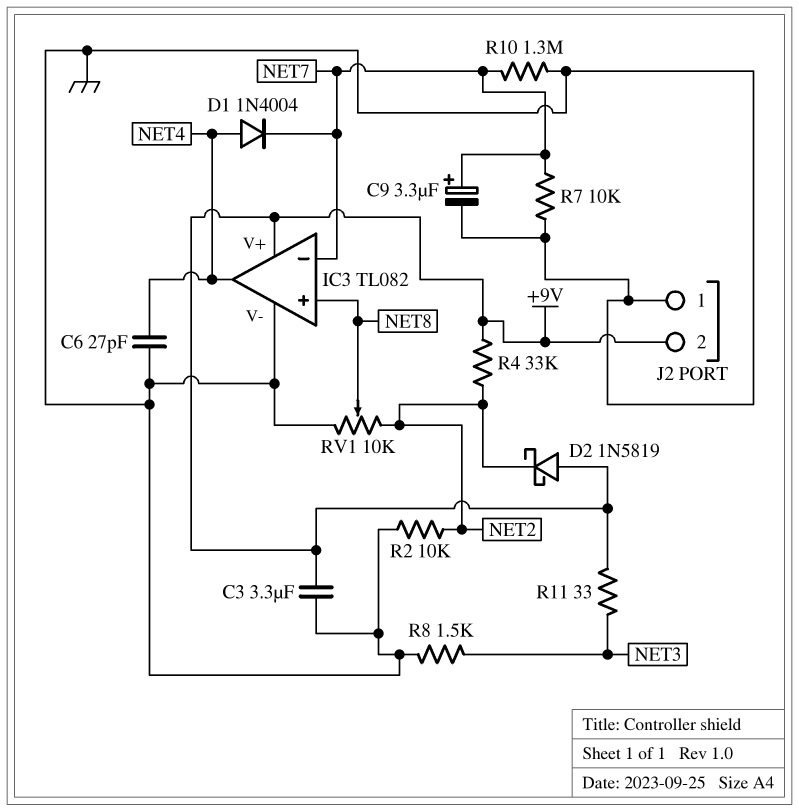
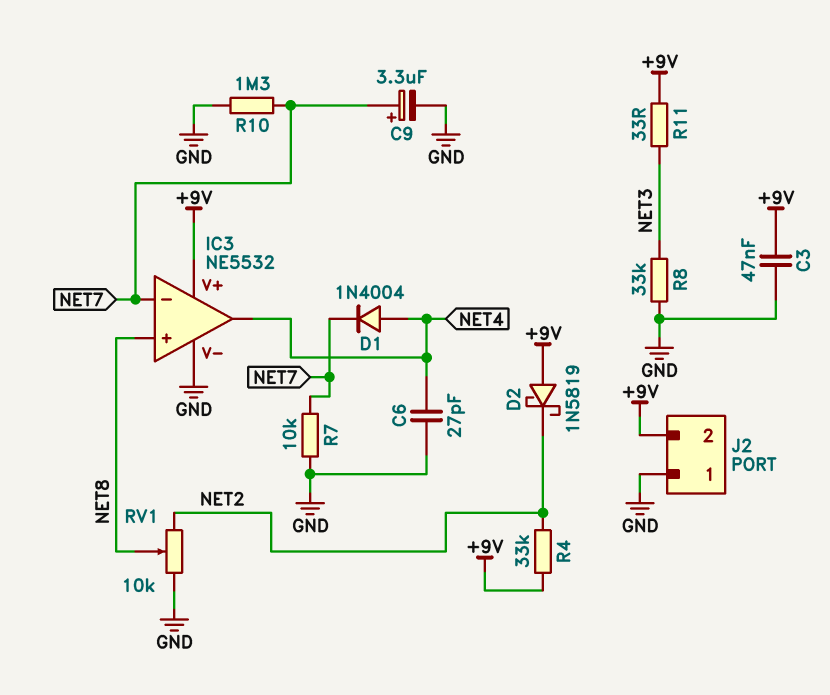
C3: 3.3uF (+9V, GND) -> 47nF (+9V, GND)
IC3: TL082 -> NE5532
R2: 10k (GND, NET2) -> none
R8: 1.5k (GND, NET3) -> 33k (GND, NET3)

